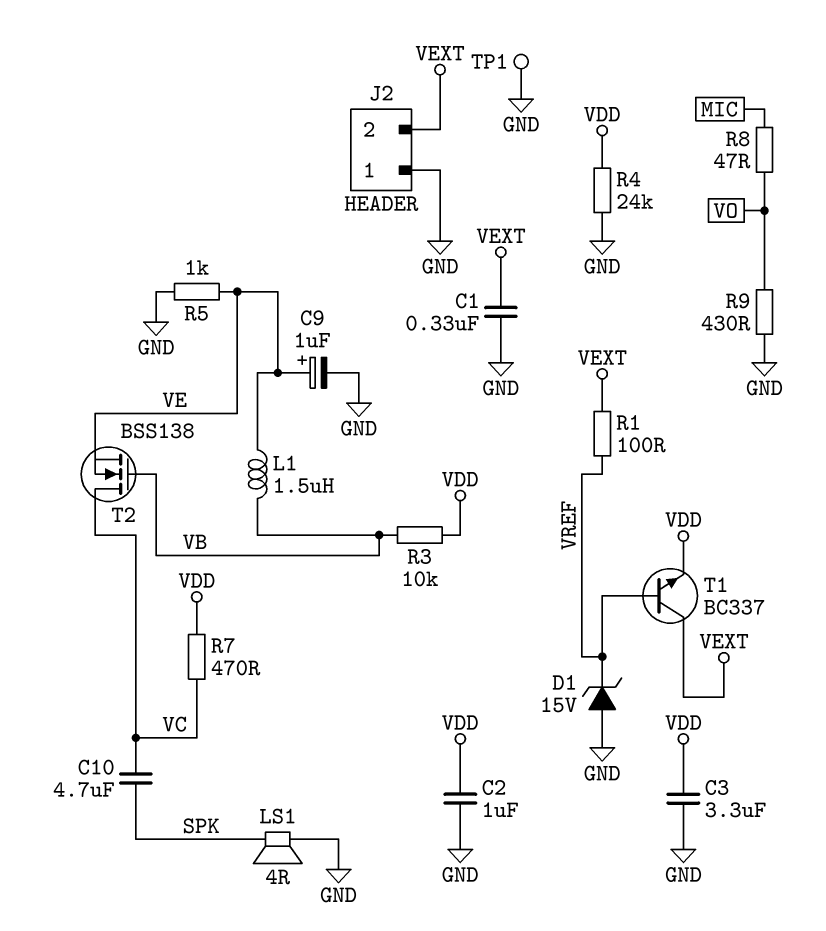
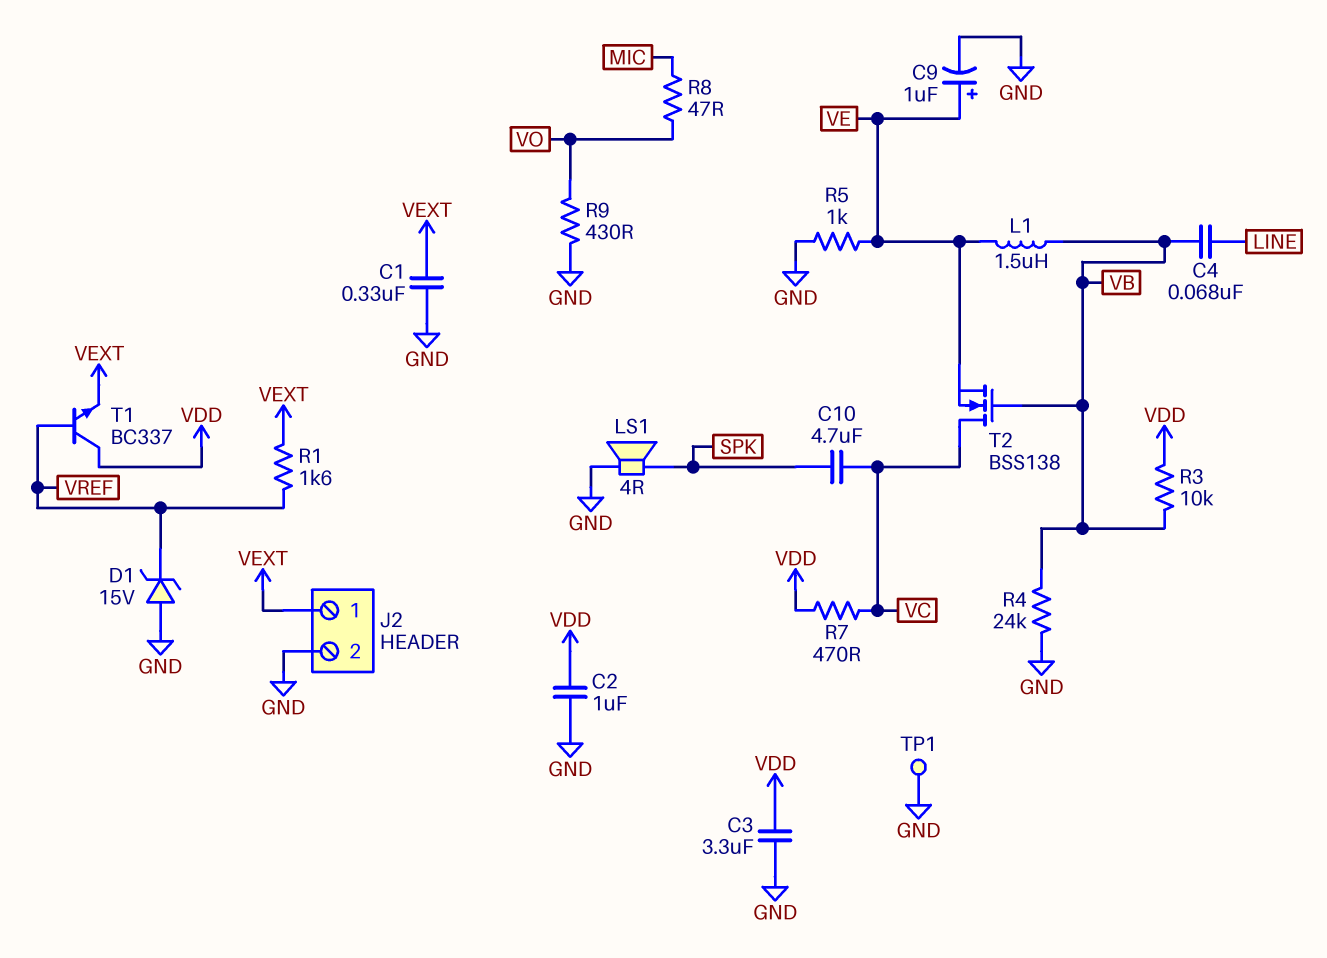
C4: none -> 68nF (LINE, VB)
J2 pin 1: GND -> VEXT
J2 pin 2: VEXT -> GND
R1: 100 (VEXT, VREF) -> 1.6k (VEXT, VREF)
R4: 24k (GND, VDD) -> 24k (GND, VB)
T1: NPN BC337 (B VREF, C VEXT, E VDD) -> NPN BC337 (B VREF, C VDD, E VEXT)

